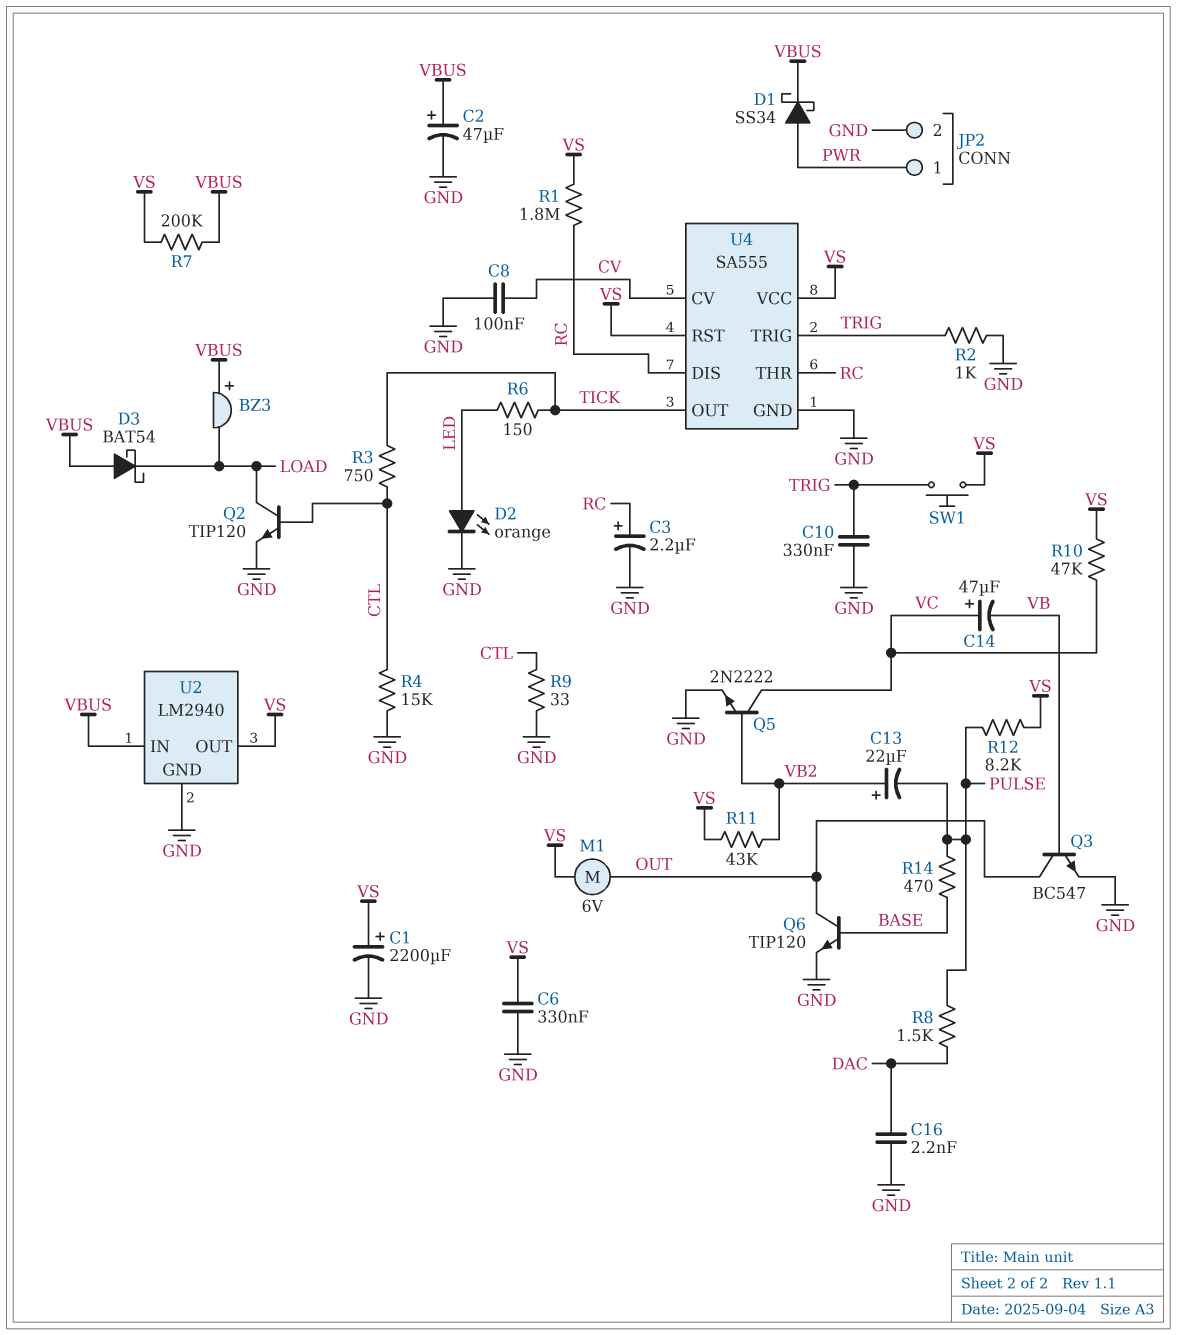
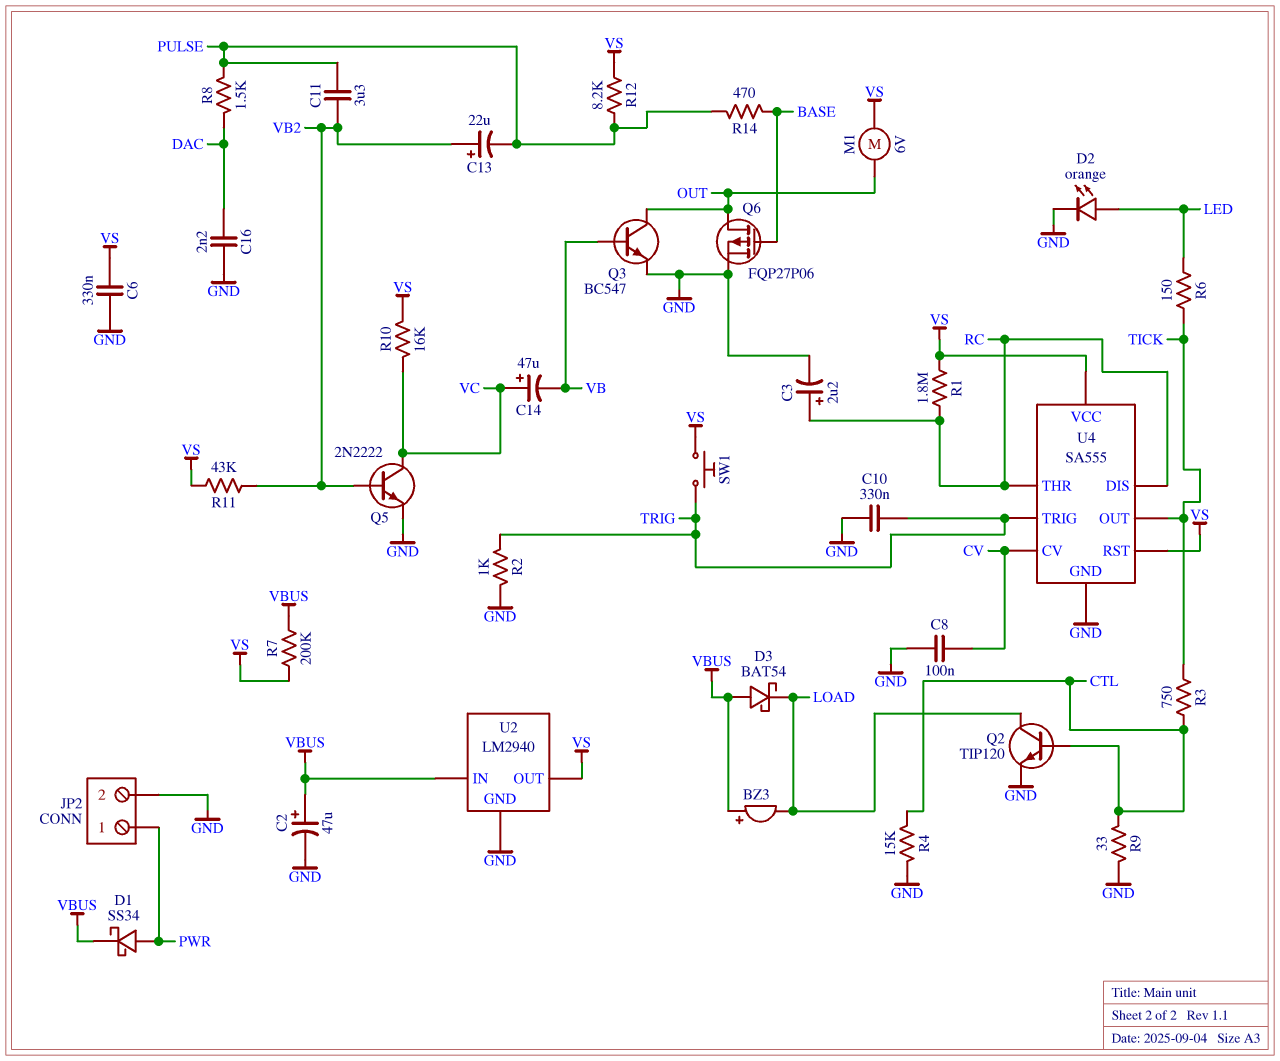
C1: 2200uF (plus VS, minus GND) -> none
C11: none -> 3.3uF (PULSE, VB2)
Q6: NPN TIP120 (B BASE, C OUT, E GND) -> PMOS FQP27P06 (G BASE, D OUT, S GND)
R10: 47k (VC, VS) -> 16k (VC, VS)

